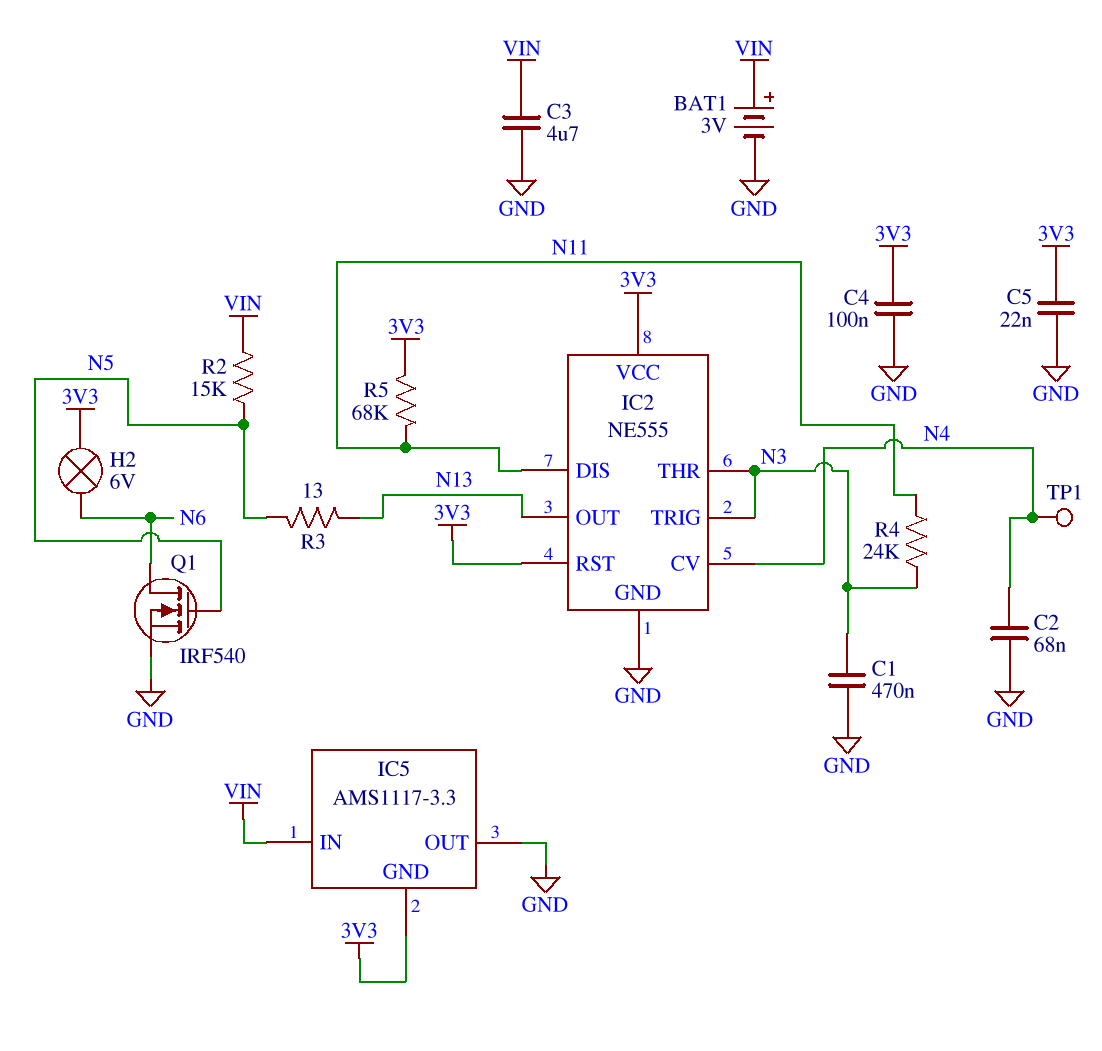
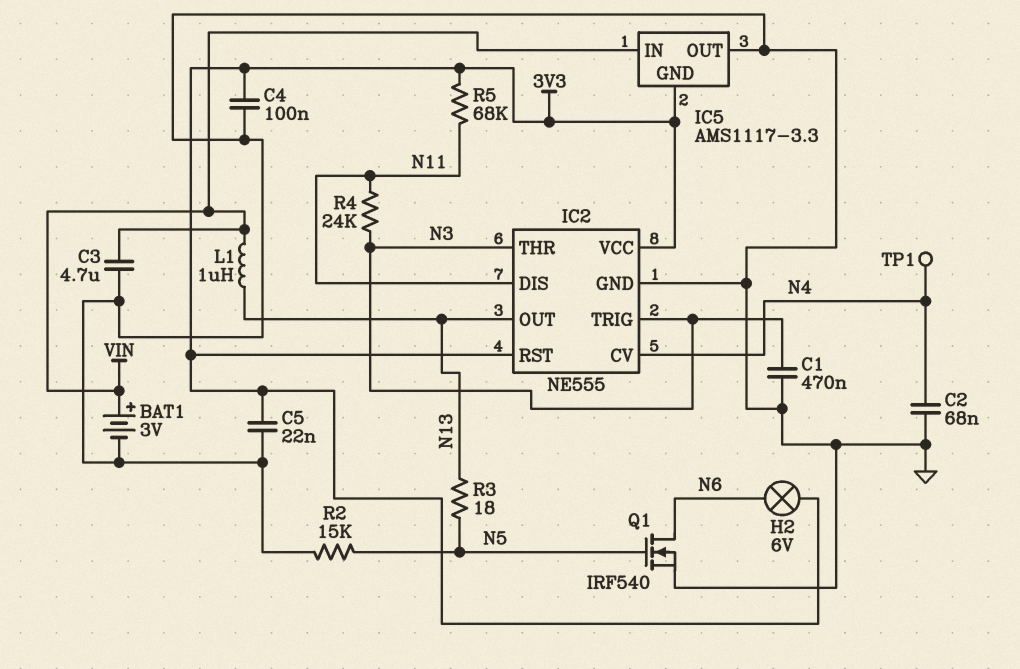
L1: none -> 1uH (N13, VIN)
R2: 15k (N5, VIN) -> 15k (GND, N5)
R3: 13 (N5, N13) -> 18 (N5, N13)

